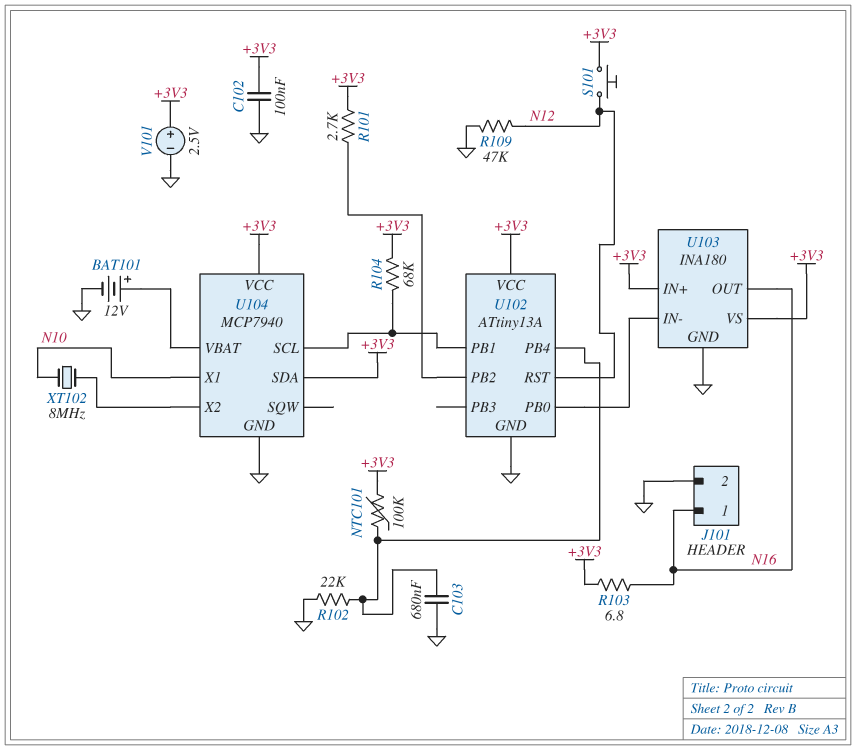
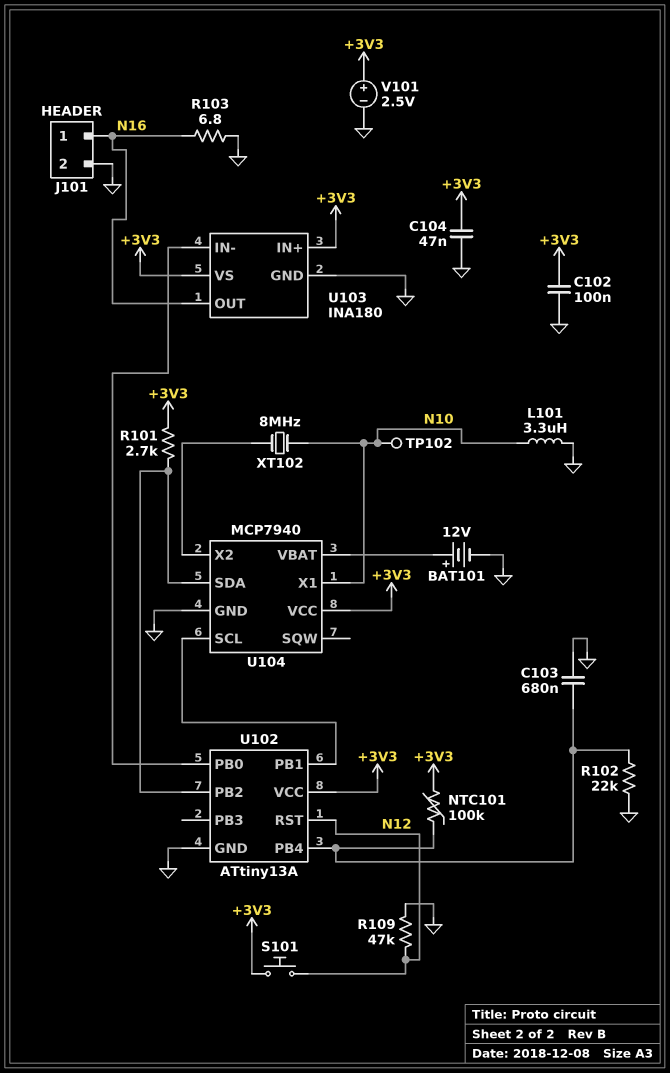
C104: none -> 47nF (+3V3, GND)
L101: none -> 3.3uH (GND, N10)
R103: 6.8 (+3V3, N16) -> 6.8 (GND, N16)
R104: 68k (+3V3, U102/PB1) -> none
TP102: none -> test point (N10)
U104 pin SDA: +3V3 -> U102/PB2

